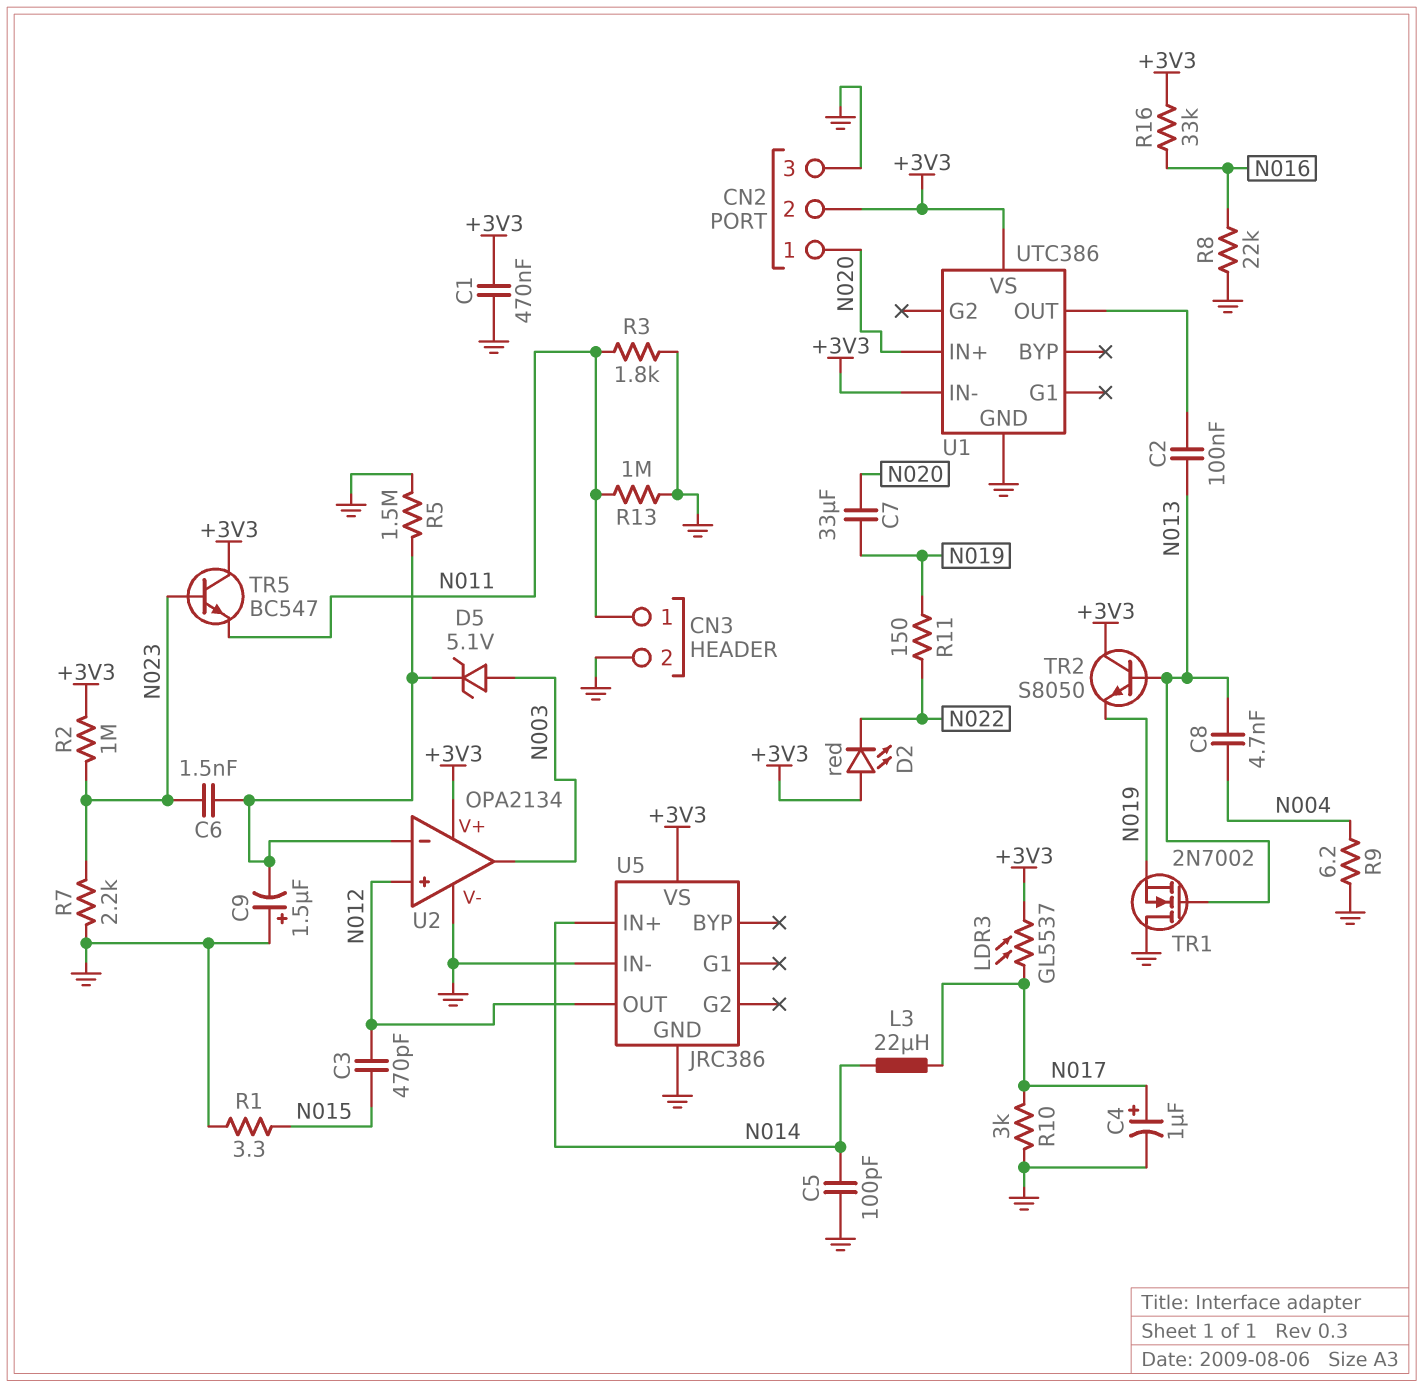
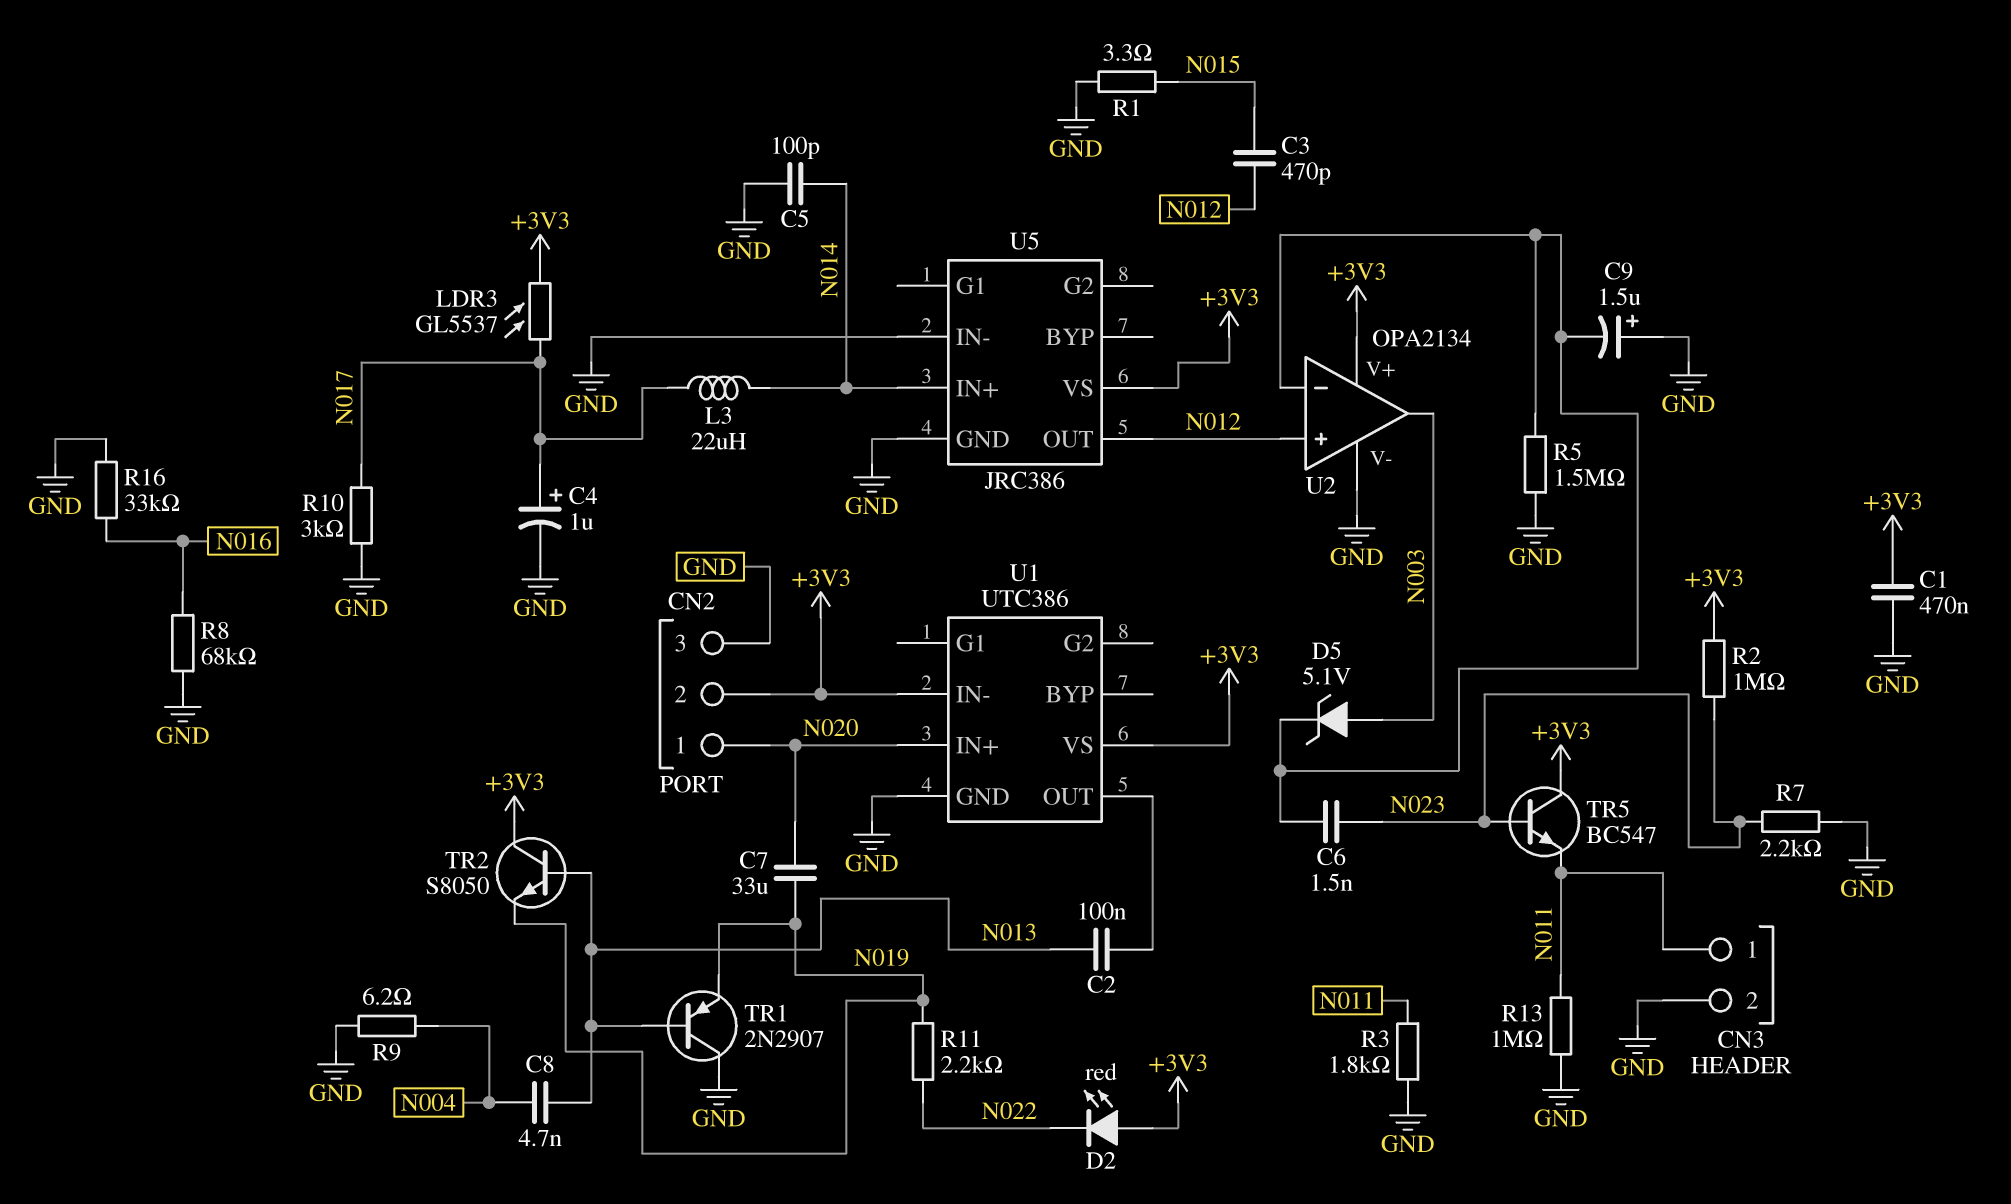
R8: 22k (GND, N016) -> 68k (GND, N016)
R11: 150 (N019, N022) -> 2.2k (N019, N022)
R16: 33k (+3V3, N016) -> 33k (GND, N016)
TR1: NMOS 2N7002 (G N013, D GND, S N019) -> PNP 2N2907 (B N013, C GND, E N019)

